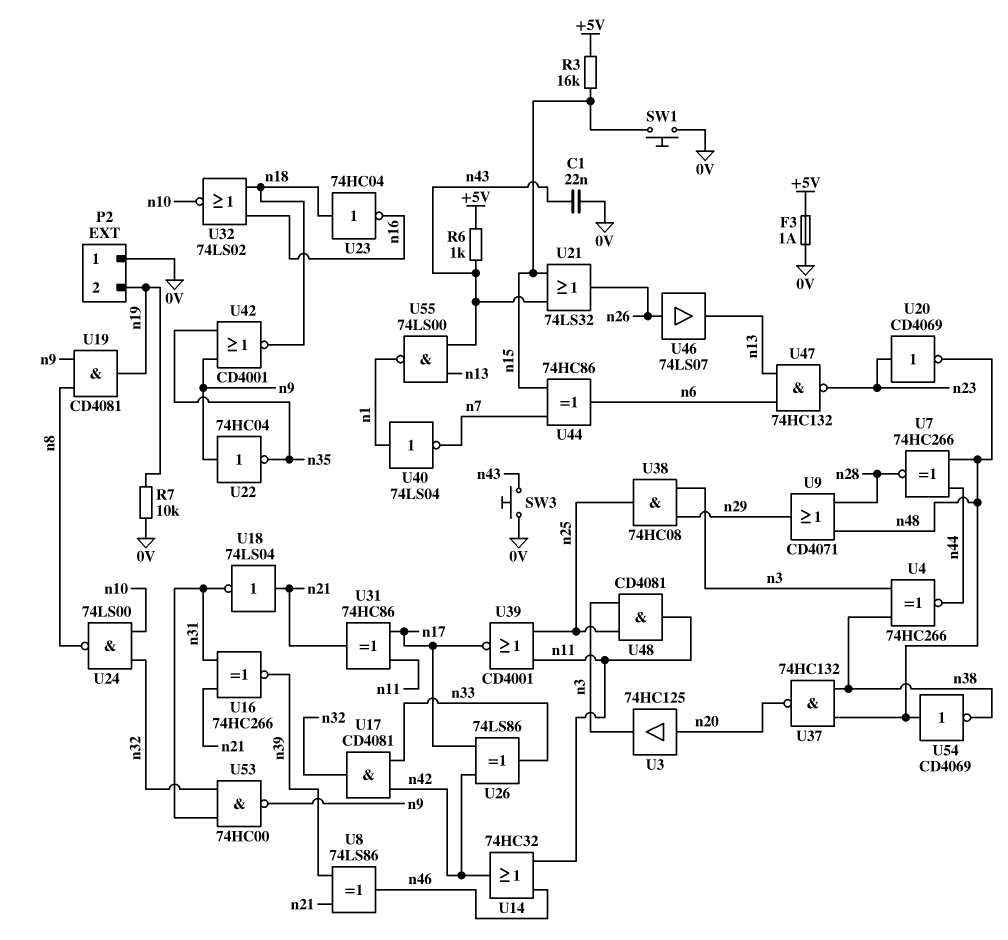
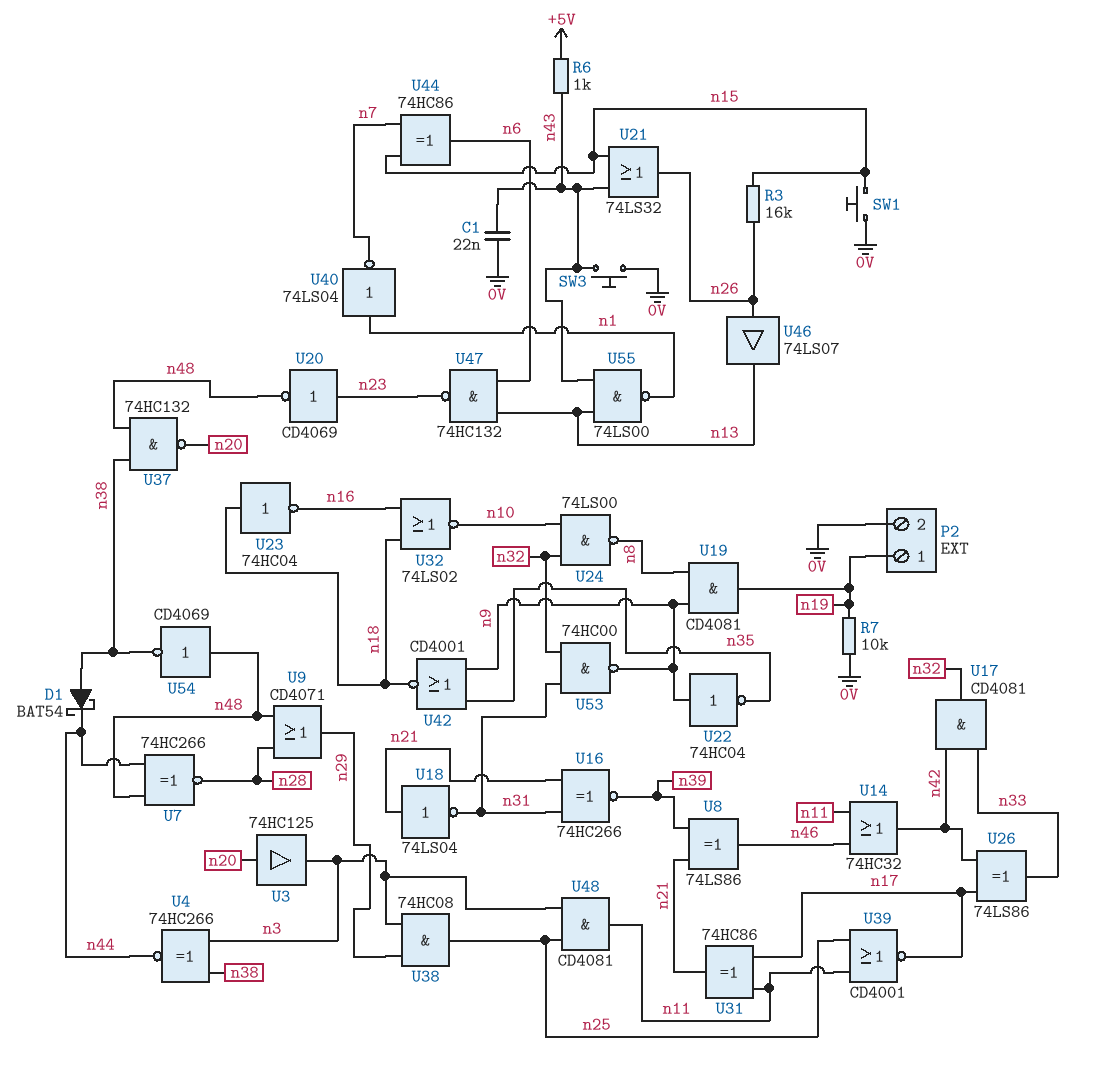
D1: none -> schottky BAT54 (A n38, K n44)
F3: 1A (+5V, 0V) -> none
P2 pin 1: 0V -> n19
P2 pin 2: n19 -> 0V
R3: 16k (+5V, n15) -> 16k (n15, n26)

